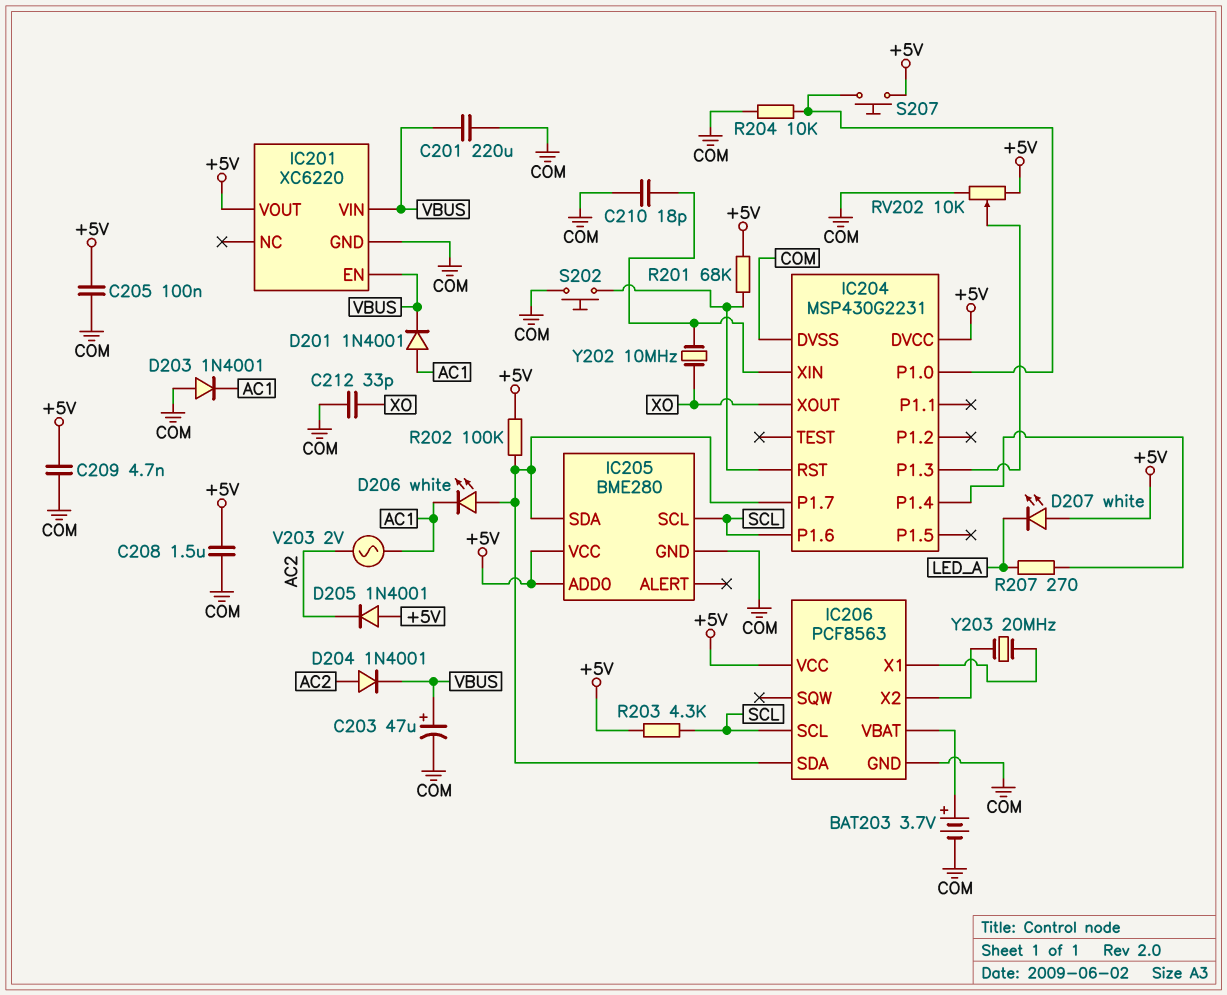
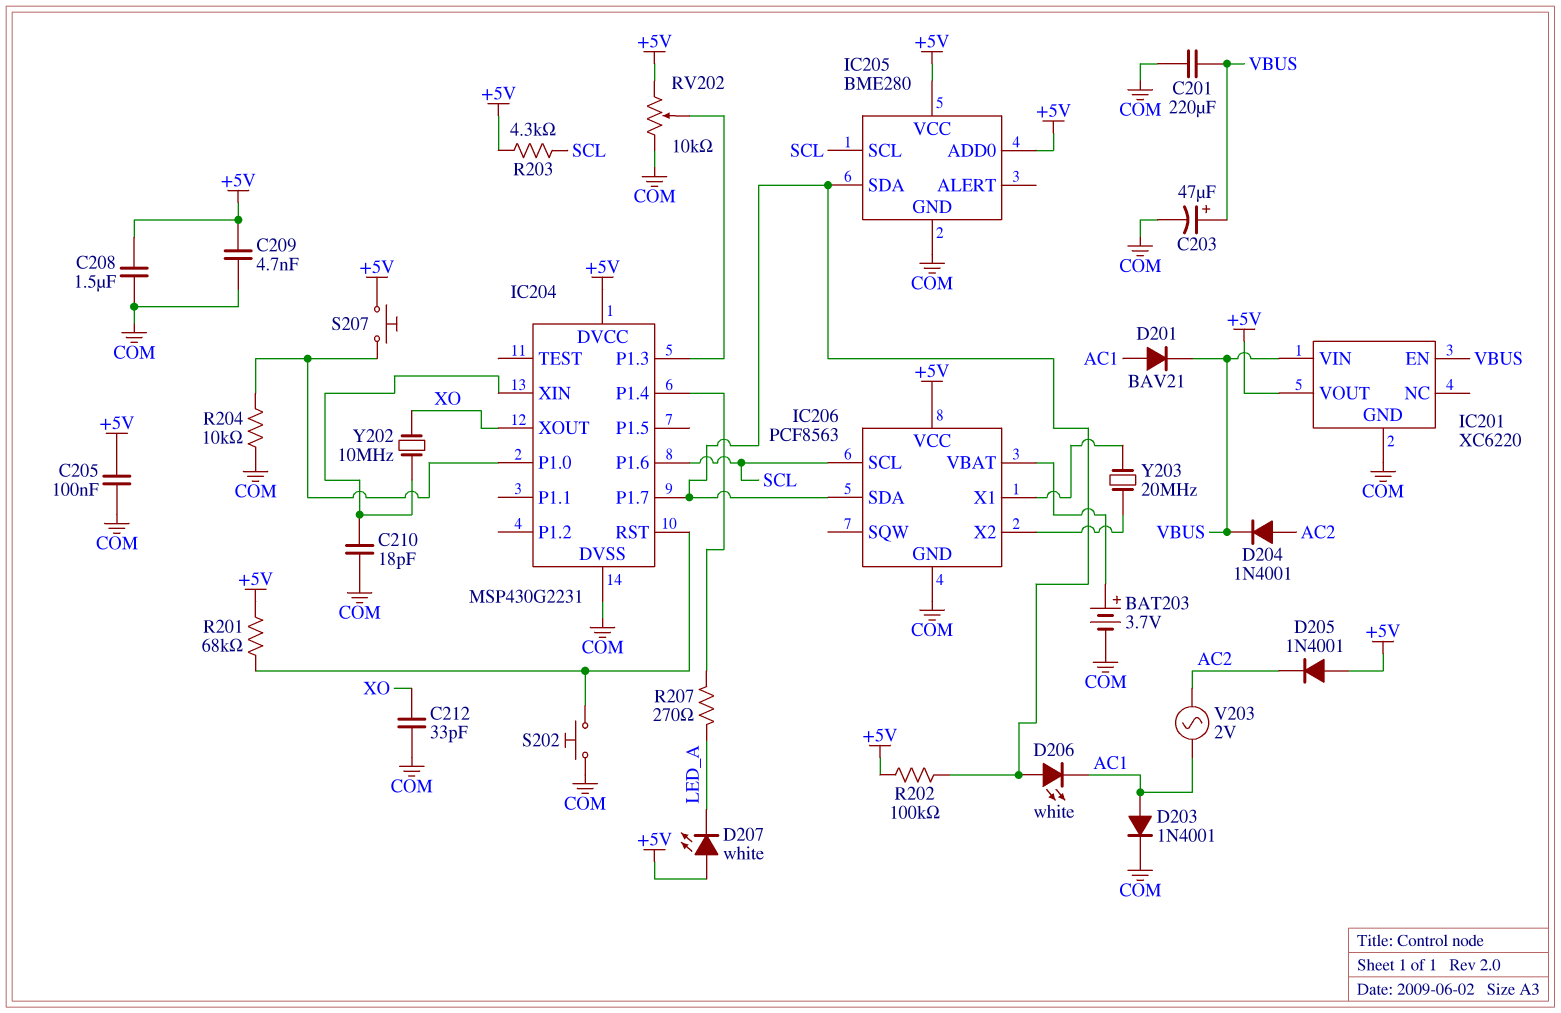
D201: diode 1N4001 (A AC1, K VBUS) -> diode BAV21 (A AC1, K VBUS)
D203: diode 1N4001 (A COM, K AC1) -> diode 1N4001 (A AC1, K COM)

